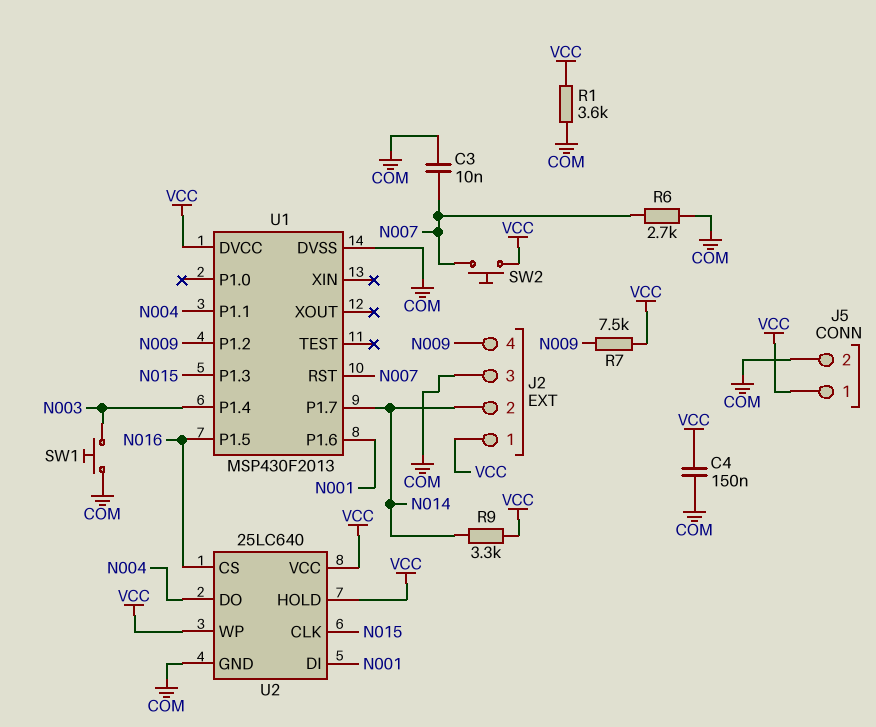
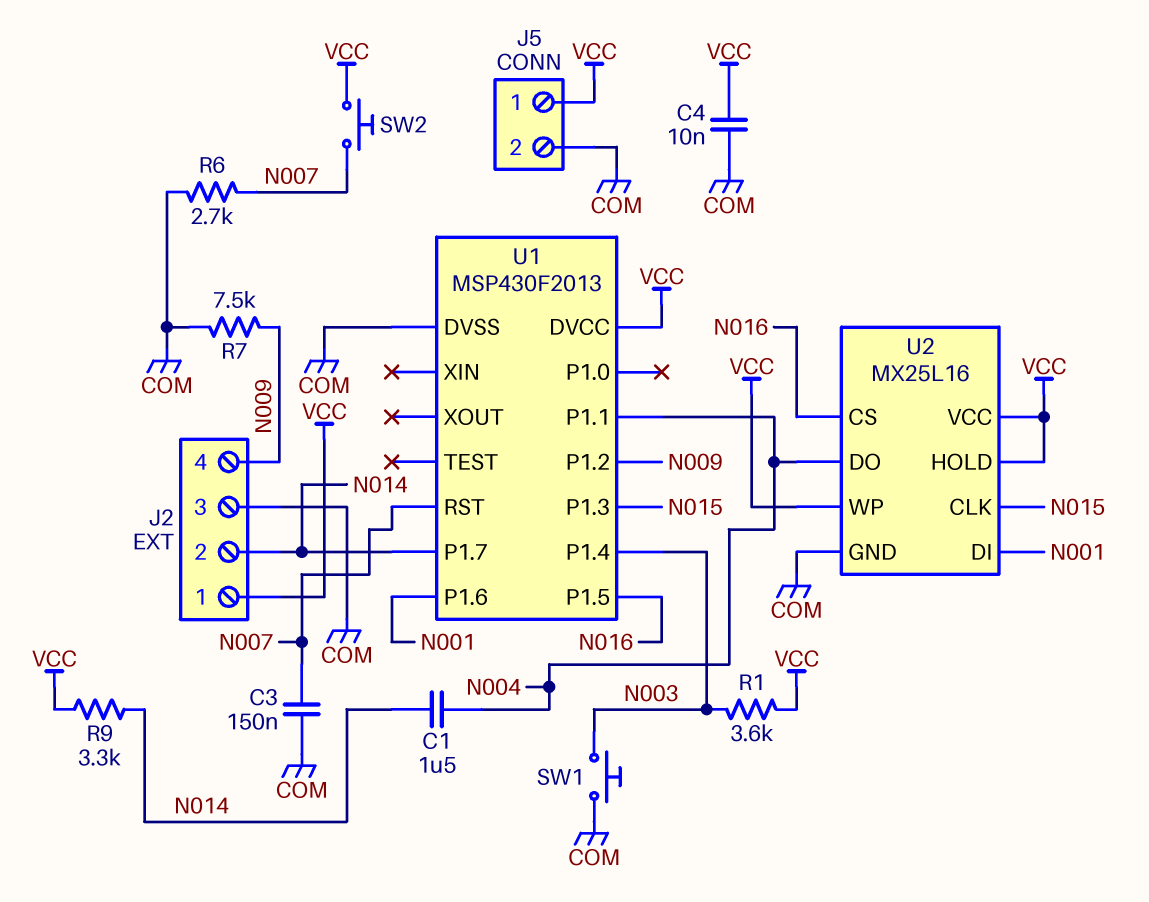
C1: none -> 1.5uF (N004, N014)
C3: 10nF (COM, N007) -> 150nF (COM, N007)
C4: 150nF (COM, VCC) -> 10nF (COM, VCC)
R1: 3.6k (COM, VCC) -> 3.6k (N003, VCC)
R7: 7.5k (N009, VCC) -> 7.5k (COM, N009)
U2: 25LC640 -> MX25L16

